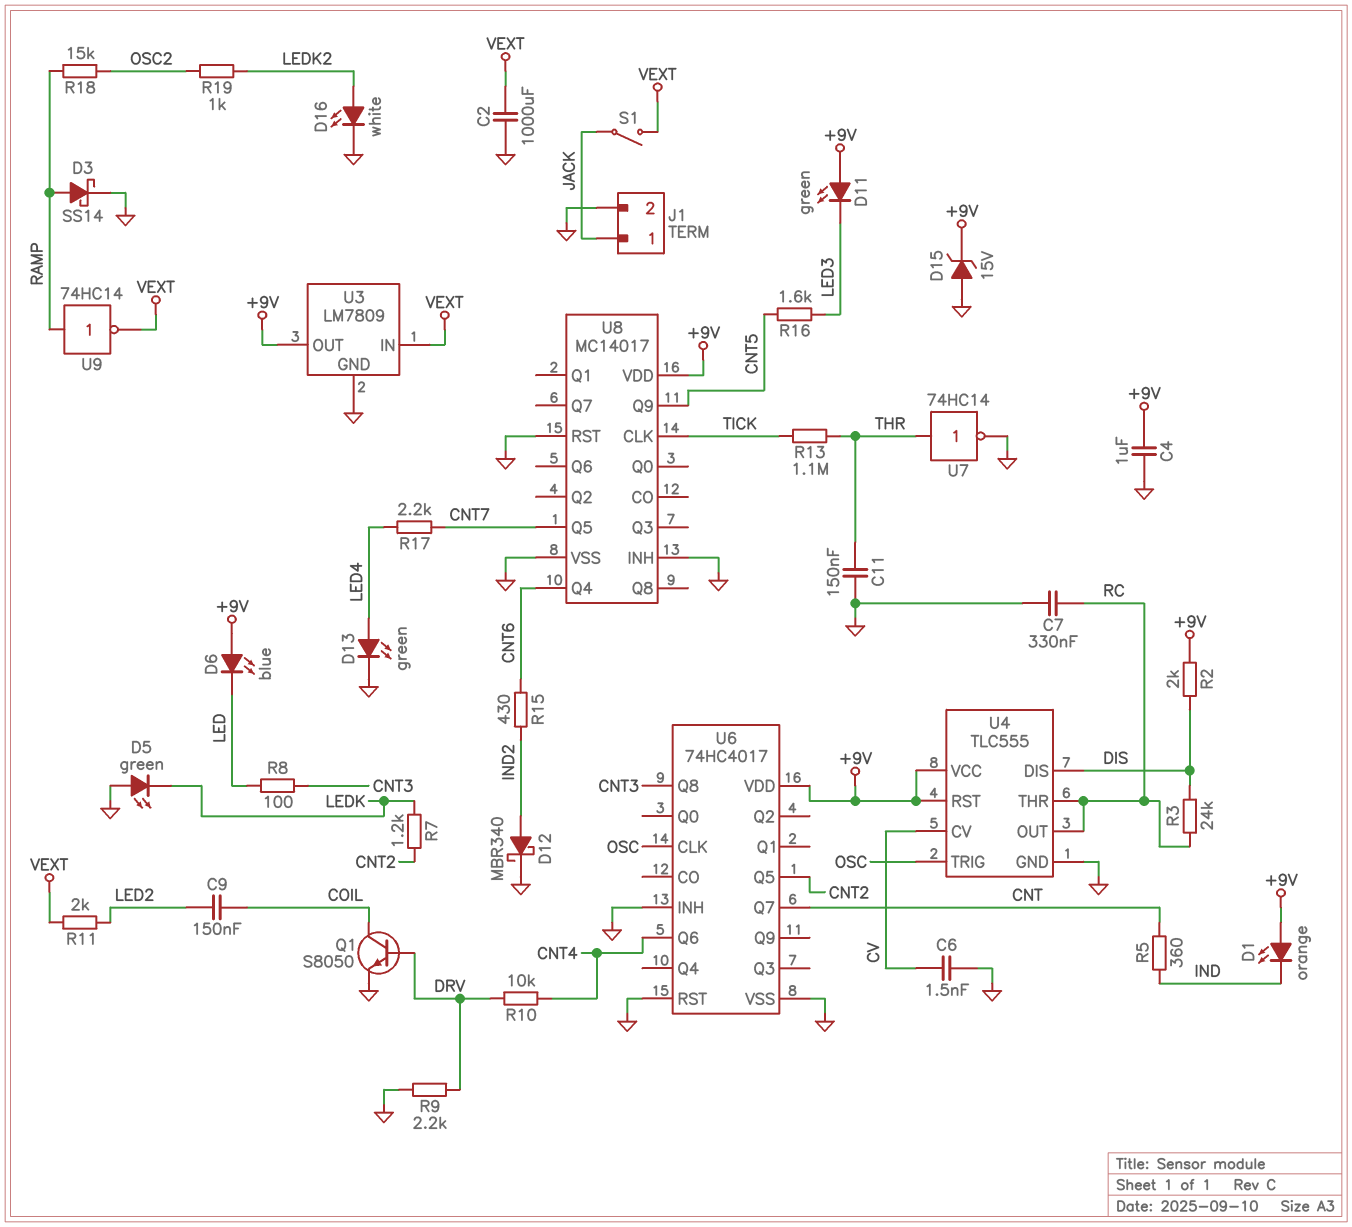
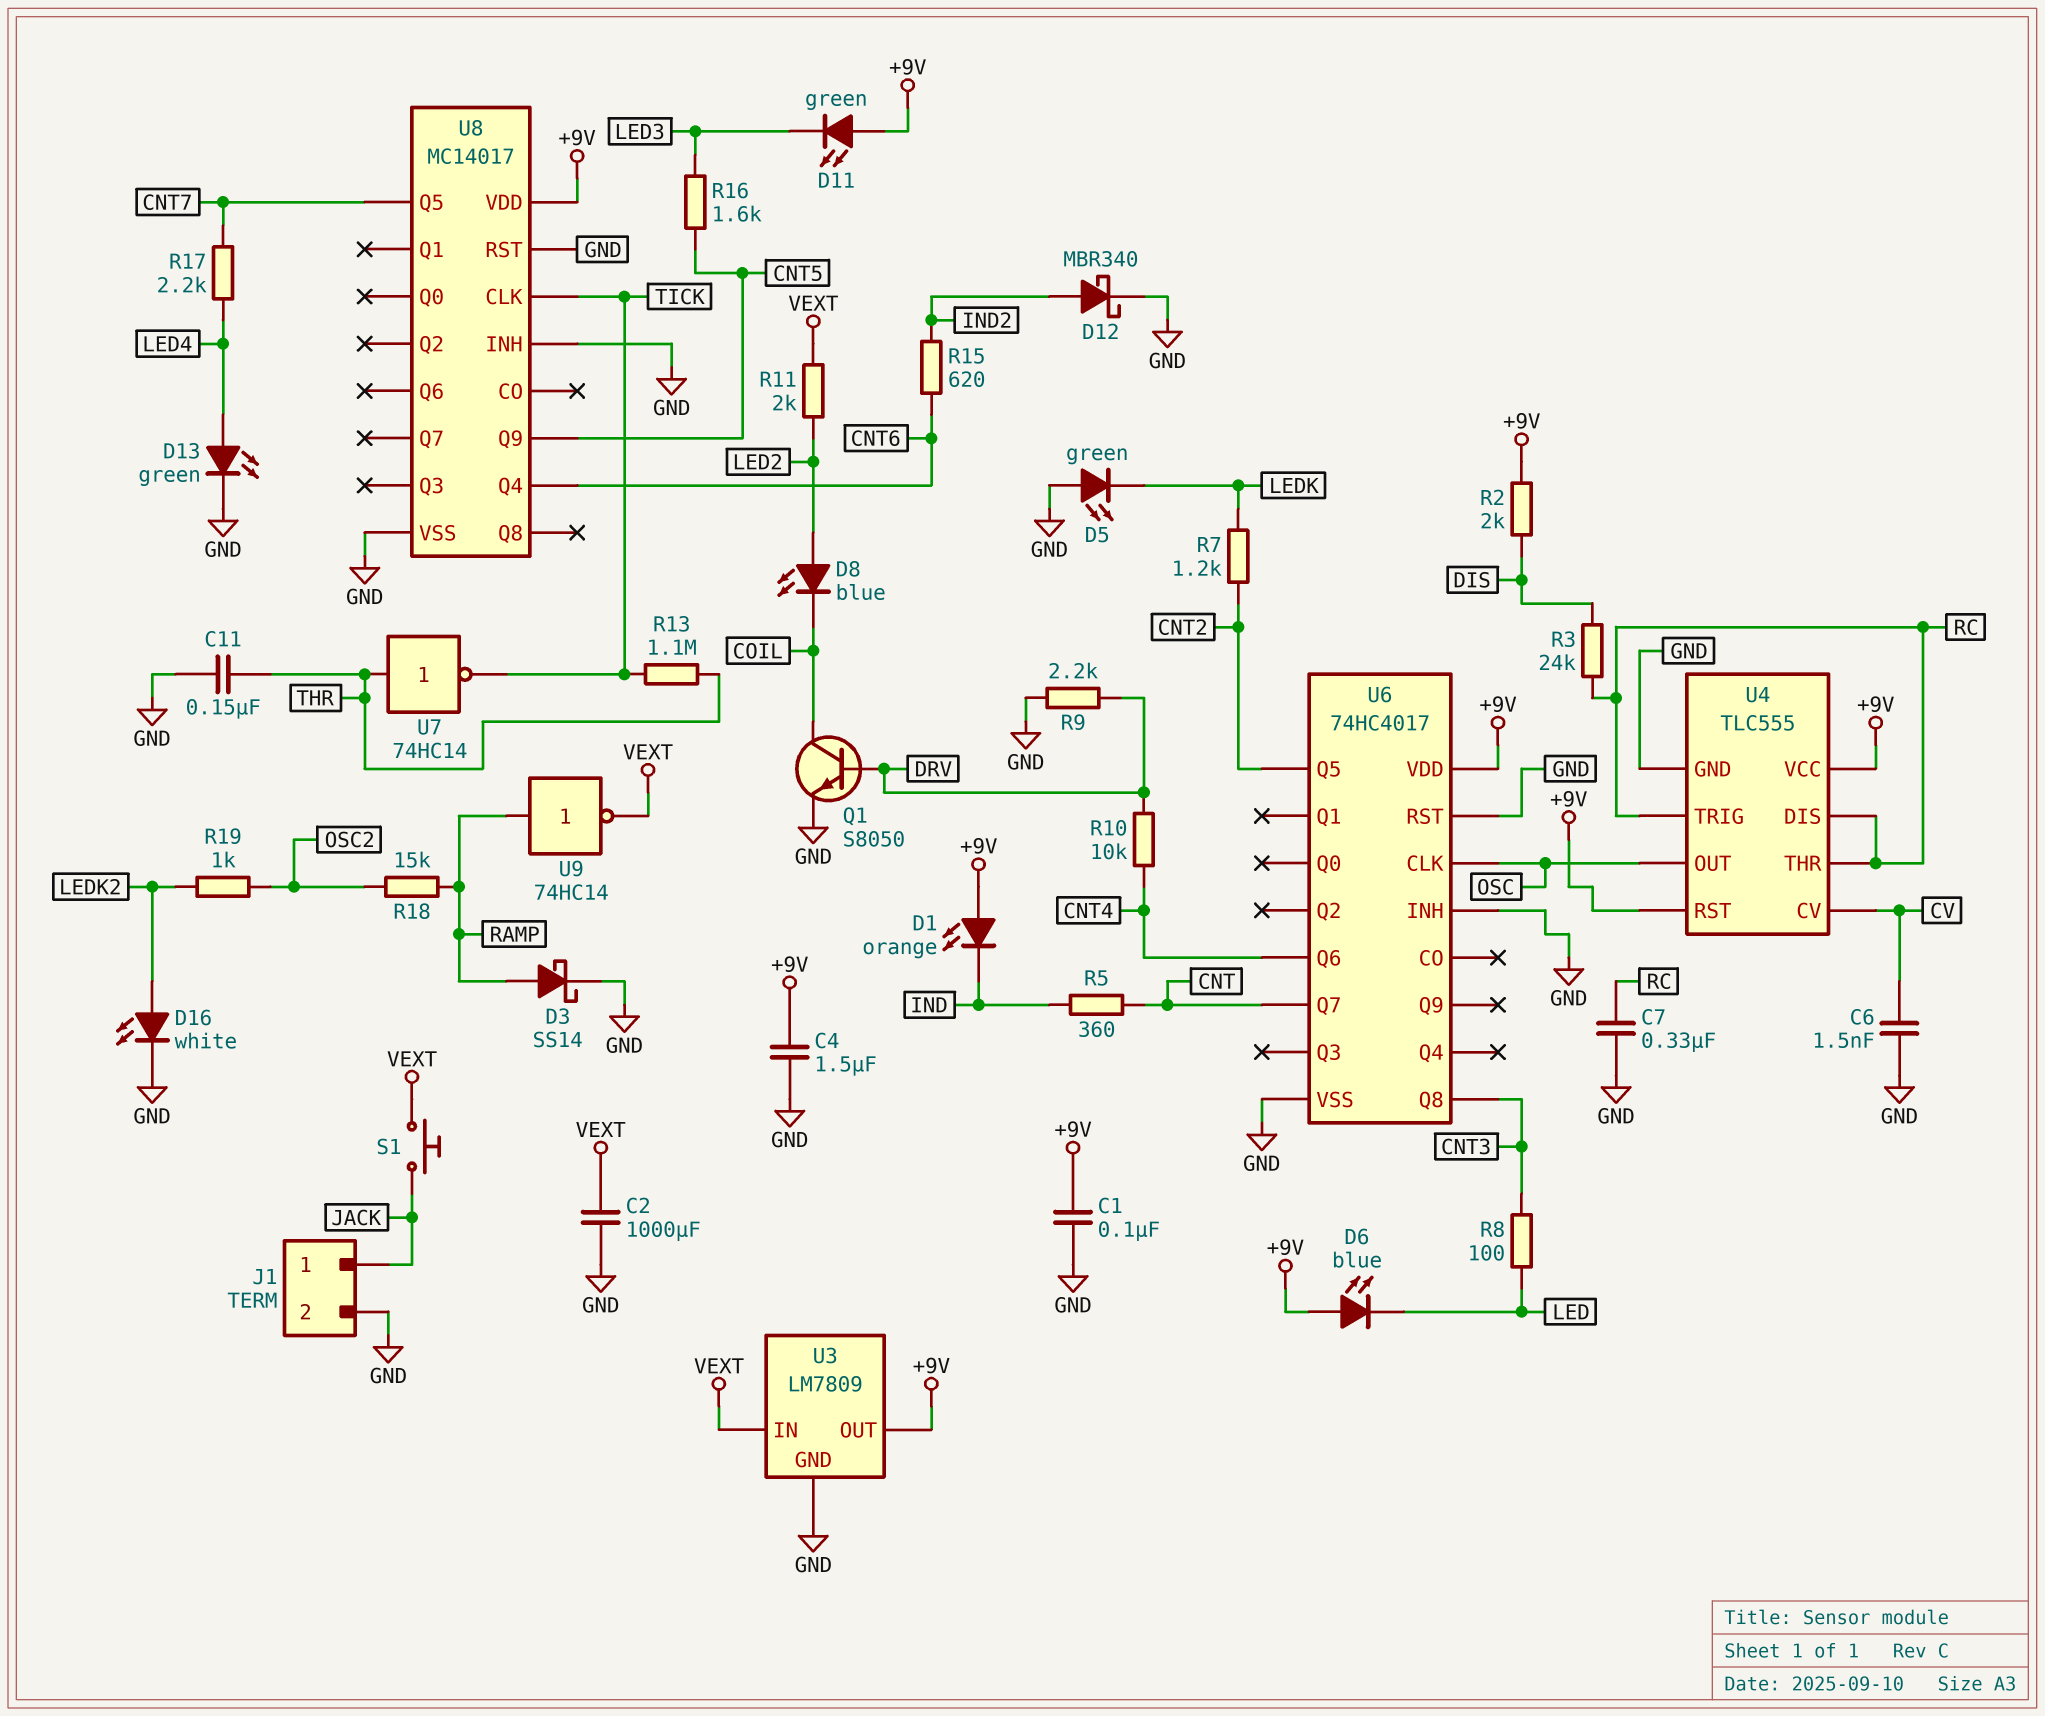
C1: none -> 100nF (+9V, GND)
C4: 1uF (+9V, GND) -> 1.5uF (+9V, GND)
C9: 150nF (COIL, LED2) -> none
D8: none -> LED blue (A LED2, K COIL)
D15: zener 15V (A GND, K +9V) -> none
R15: 430 (CNT6, IND2) -> 620 (CNT6, IND2)
S1: switch (JACK, VEXT) -> button (JACK, VEXT)
U4 pin DIS: DIS -> RC
U4 pin OUT: RC -> OSC
U4 pin TRIG: OSC -> RC
U7: NOT 74HC14 (in THR, out GND) -> NOT 74HC14 (in THR, out TICK)

